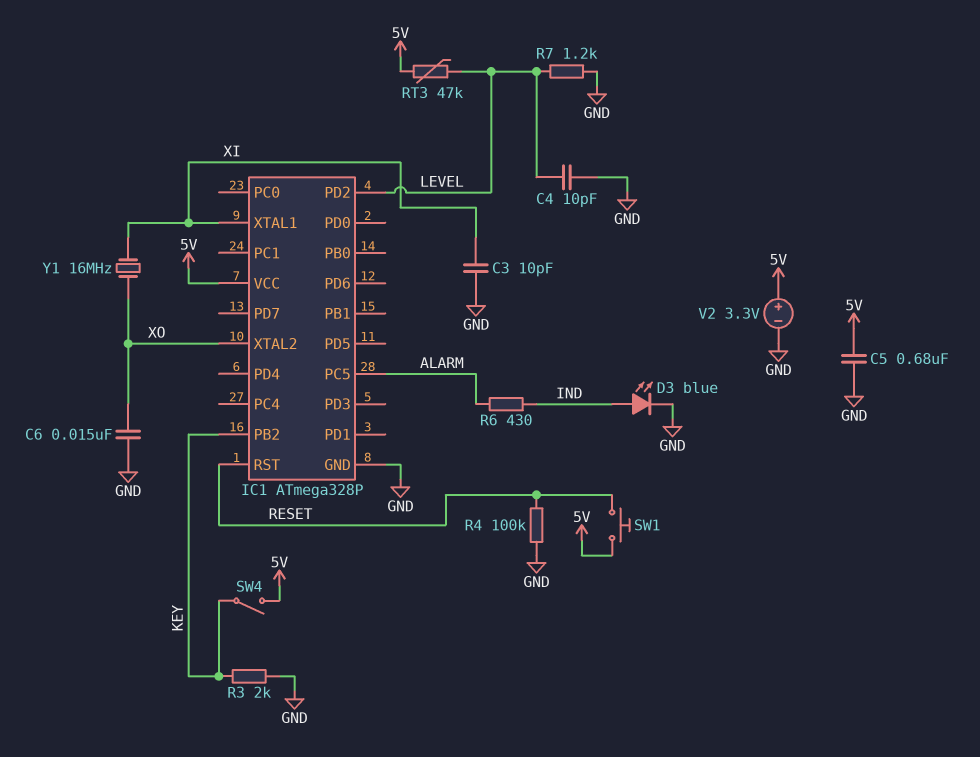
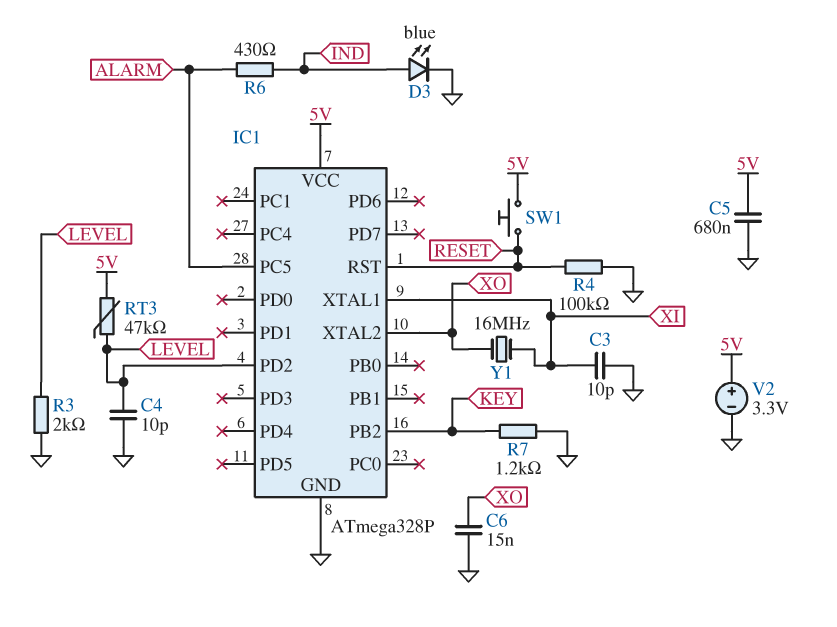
R3: 2k (GND, KEY) -> 2k (GND, LEVEL)
R7: 1.2k (GND, LEVEL) -> 1.2k (GND, KEY)
SW4: switch (5V, KEY) -> none

